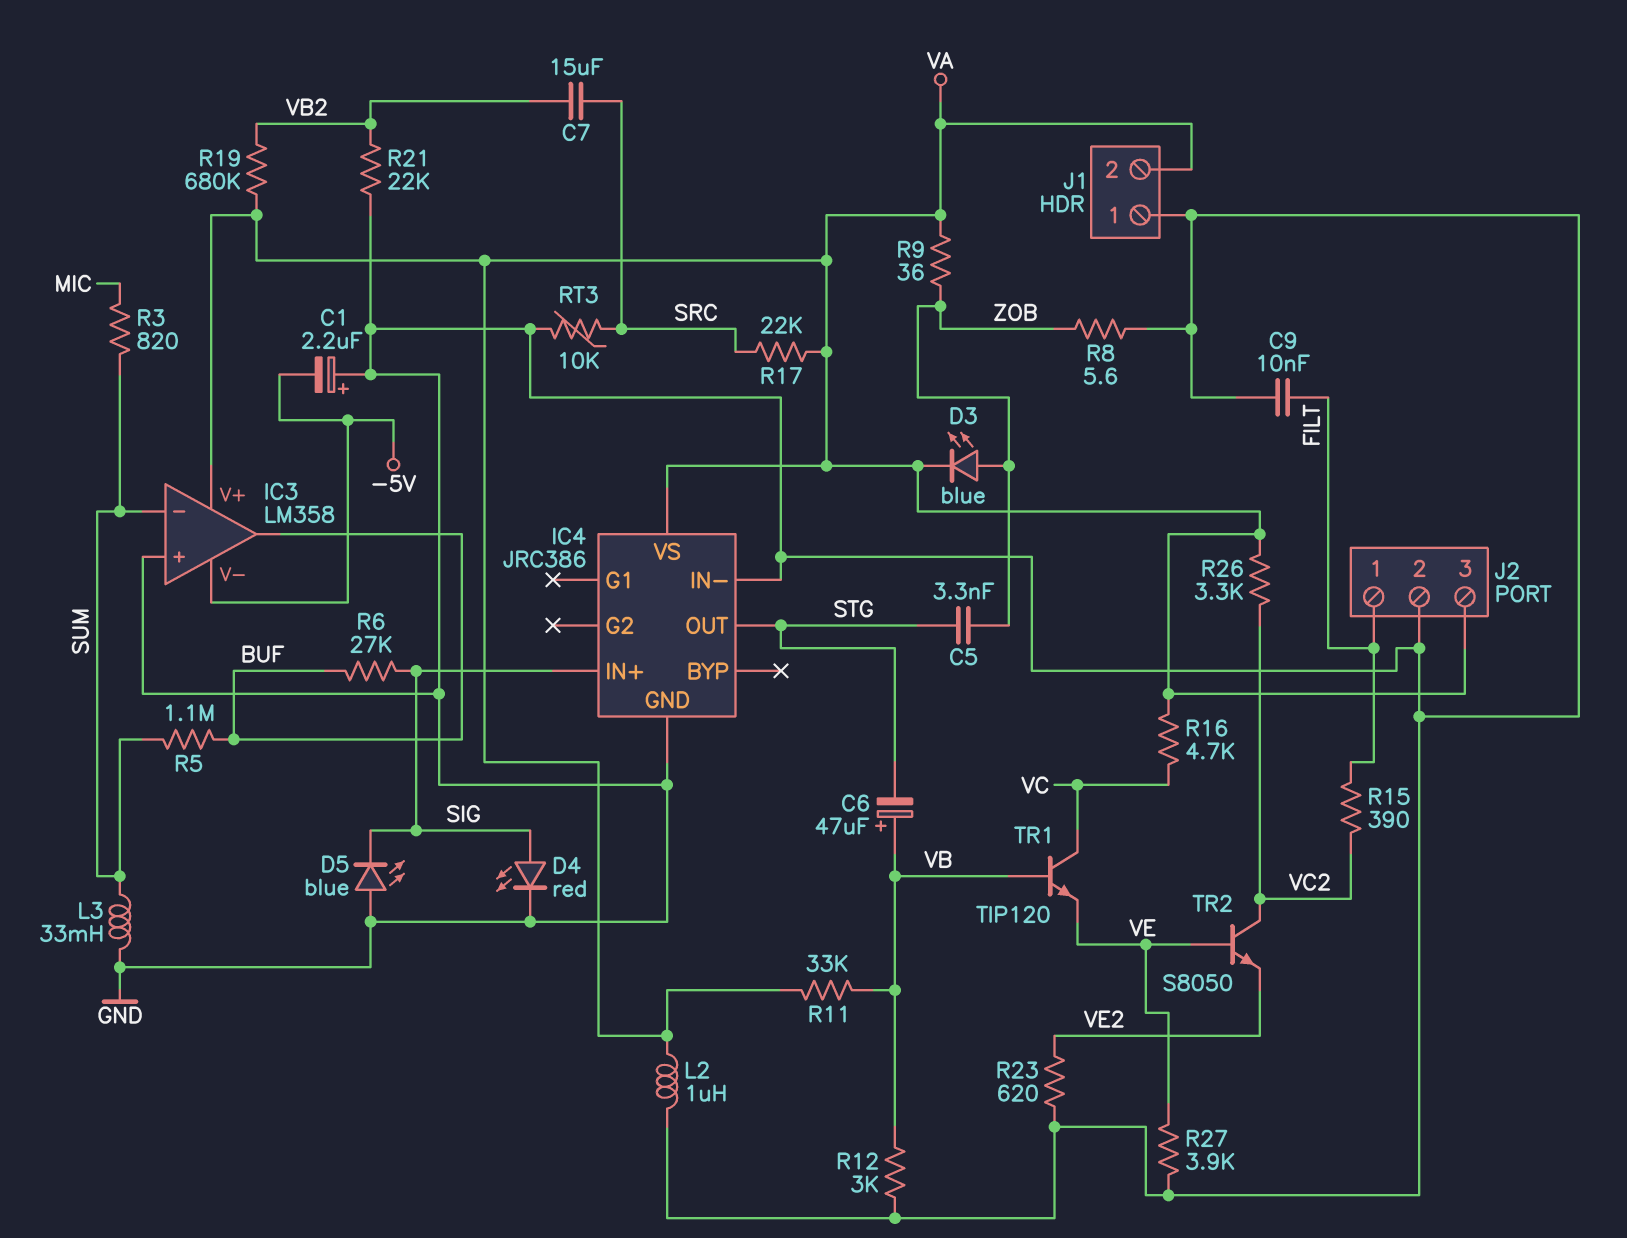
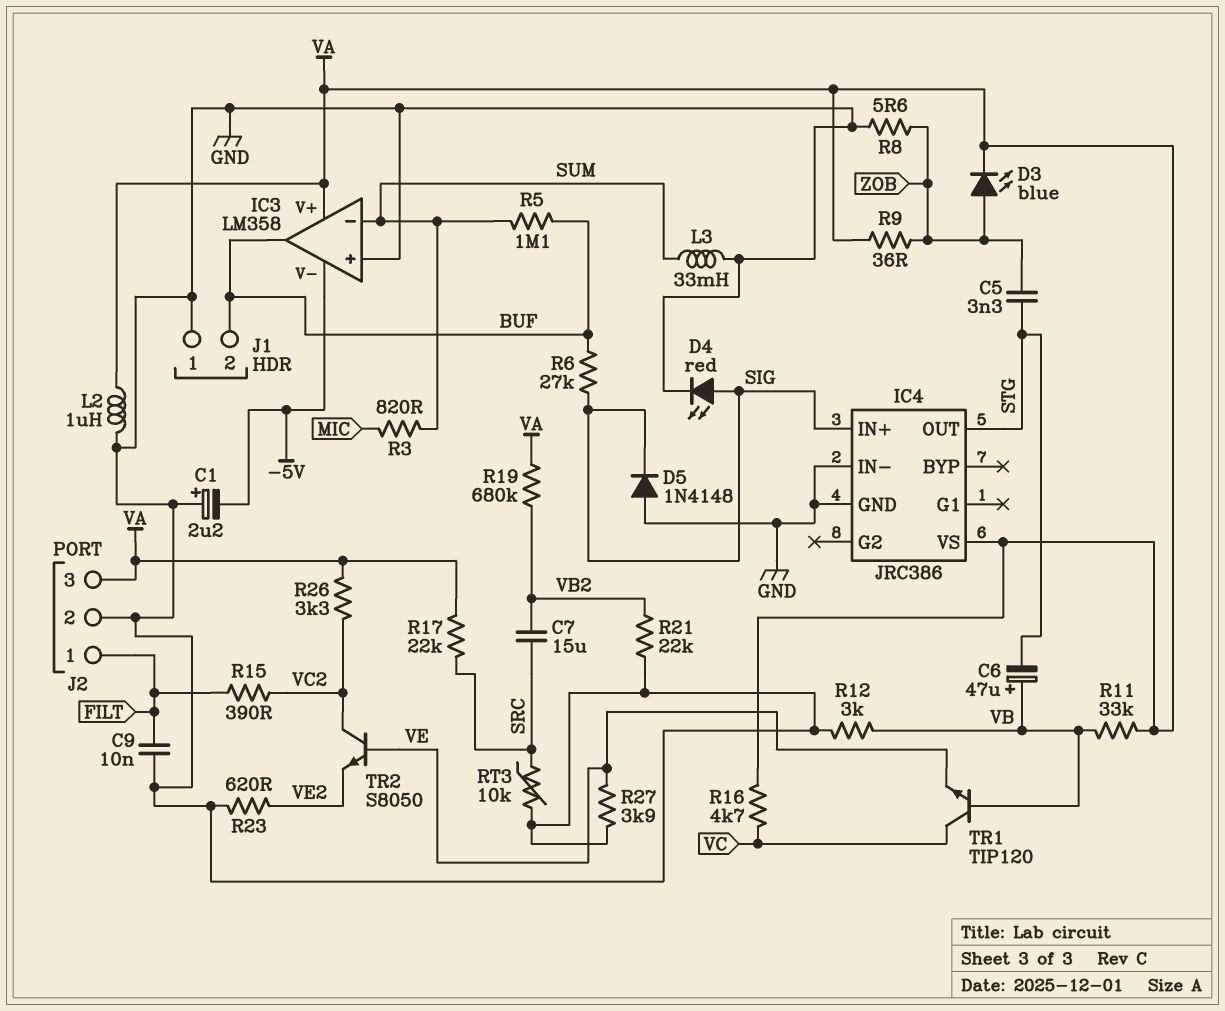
D5: LED blue (A GND, K SIG) -> diode 1N4148 (A GND, K SIG)
J1 pin 2: VA -> BUF

